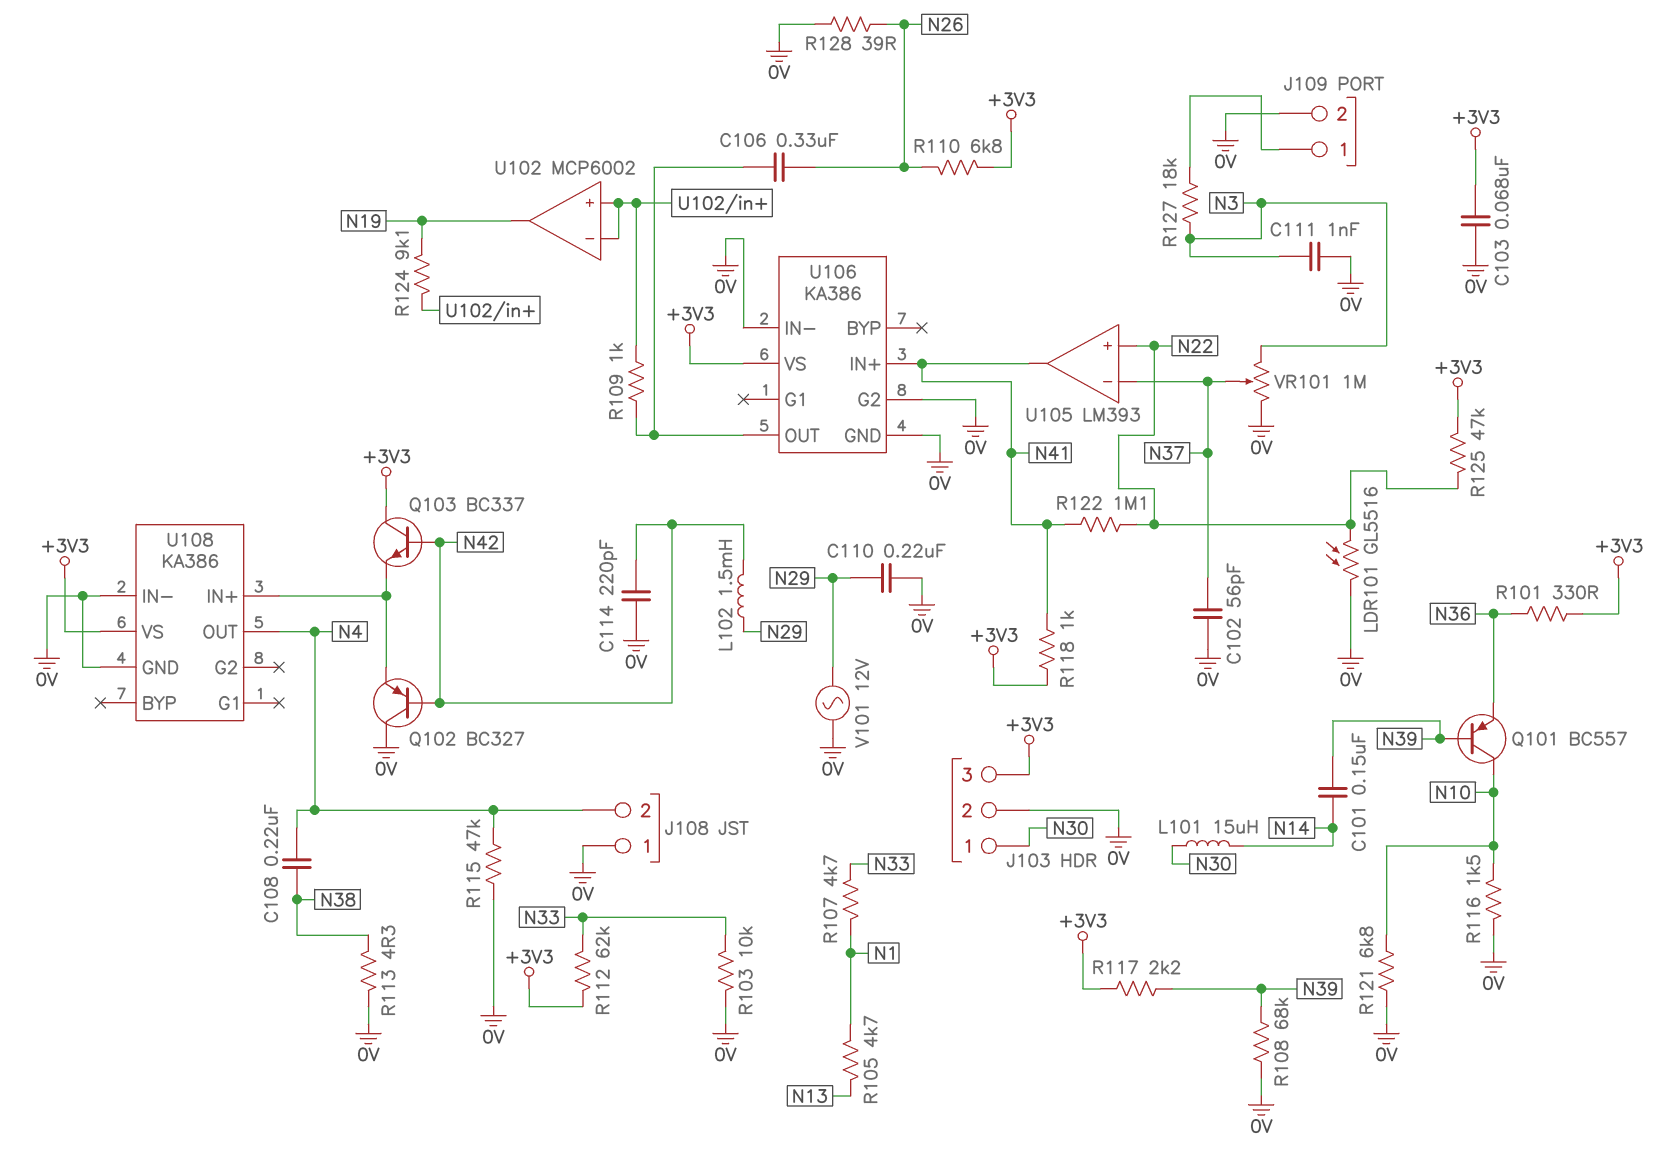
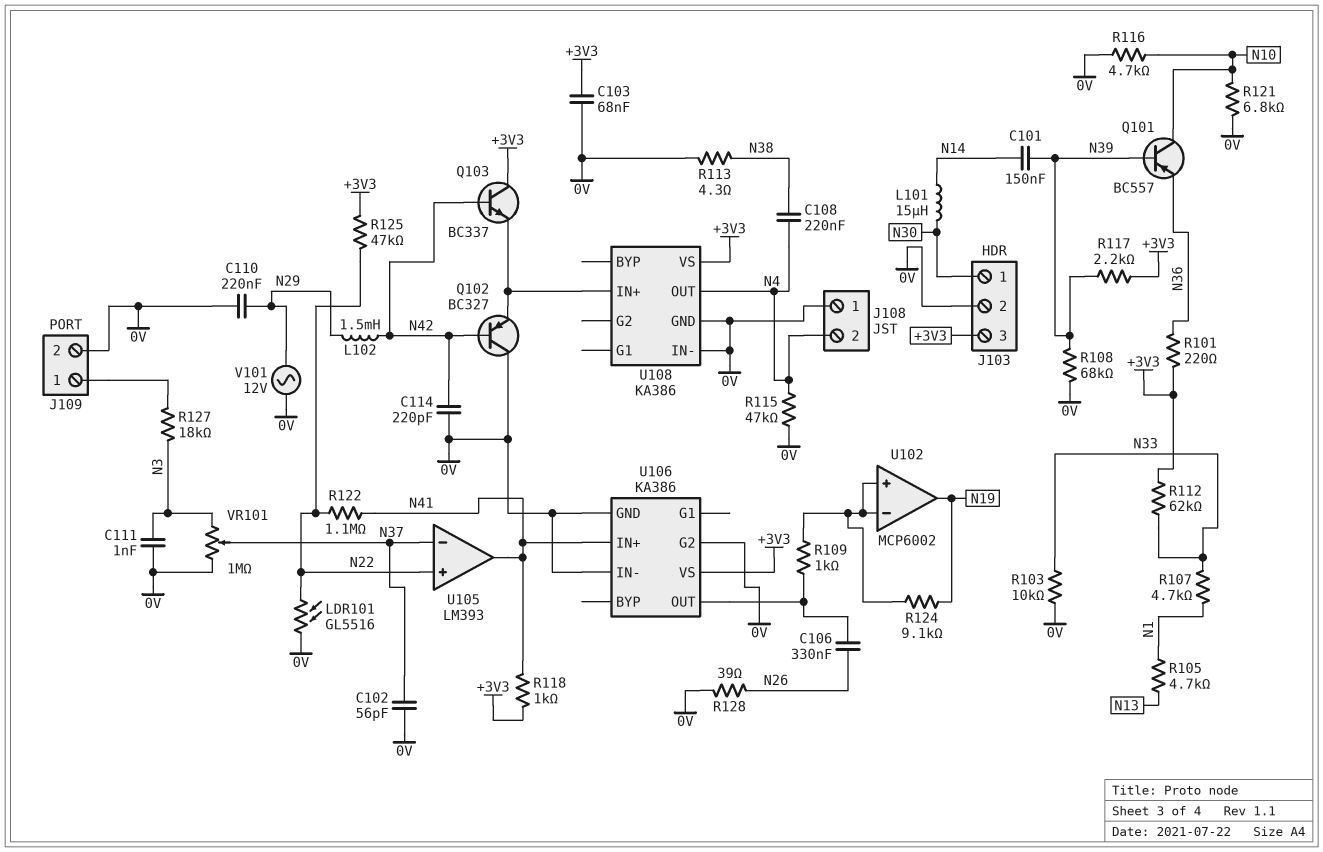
R101: 330 (+3V3, N36) -> 220 (+3V3, N36)
R110: 6.8k (+3V3, N26) -> none
R116: 1.5k (0V, N10) -> 4.7k (0V, N10)

